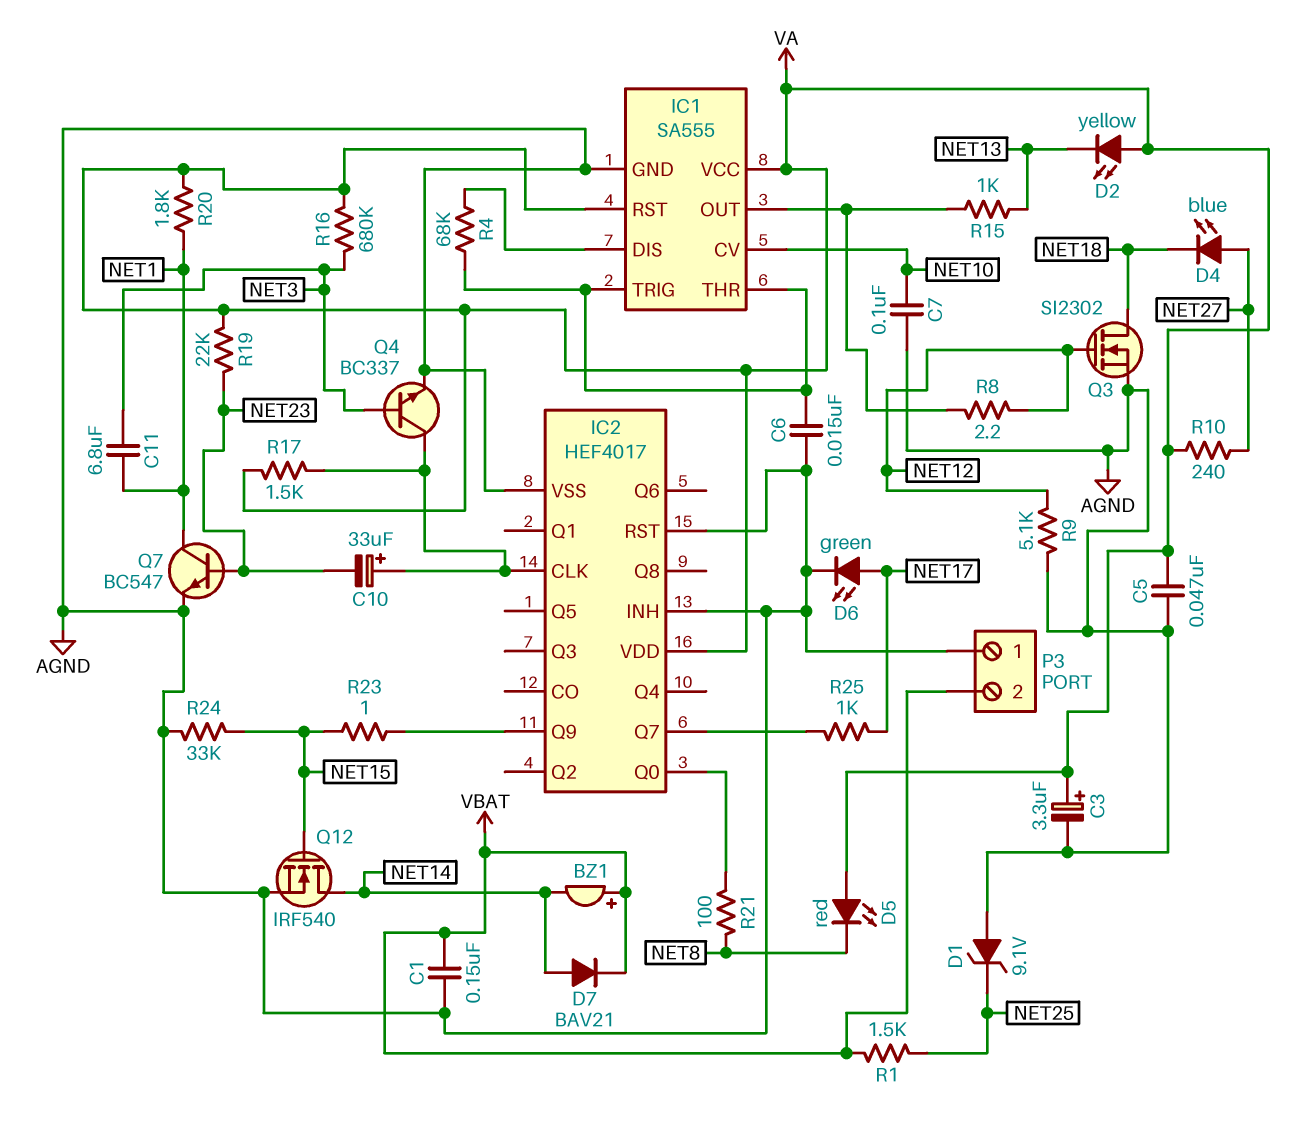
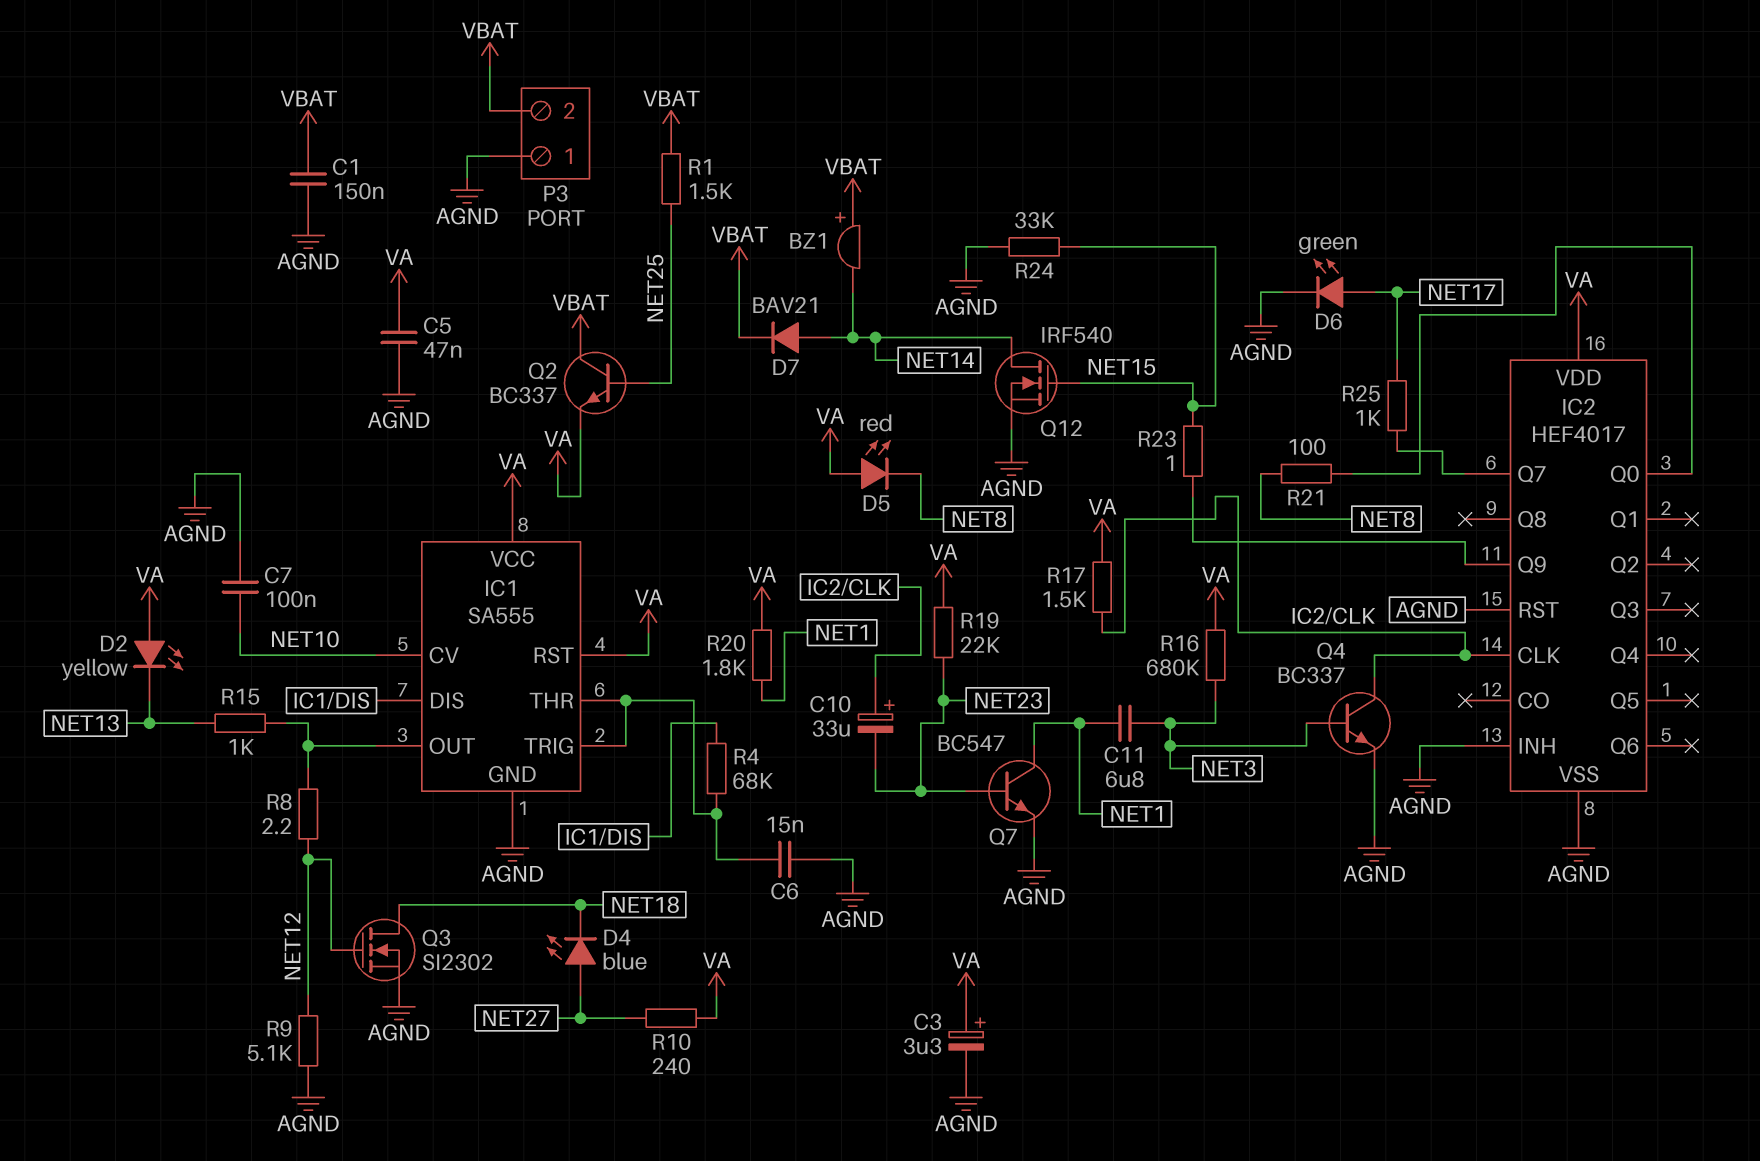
D1: zener 9.1V (A AGND, K NET25) -> none
Q2: none -> NPN BC337 (B NET25, C VBAT, E VA)

